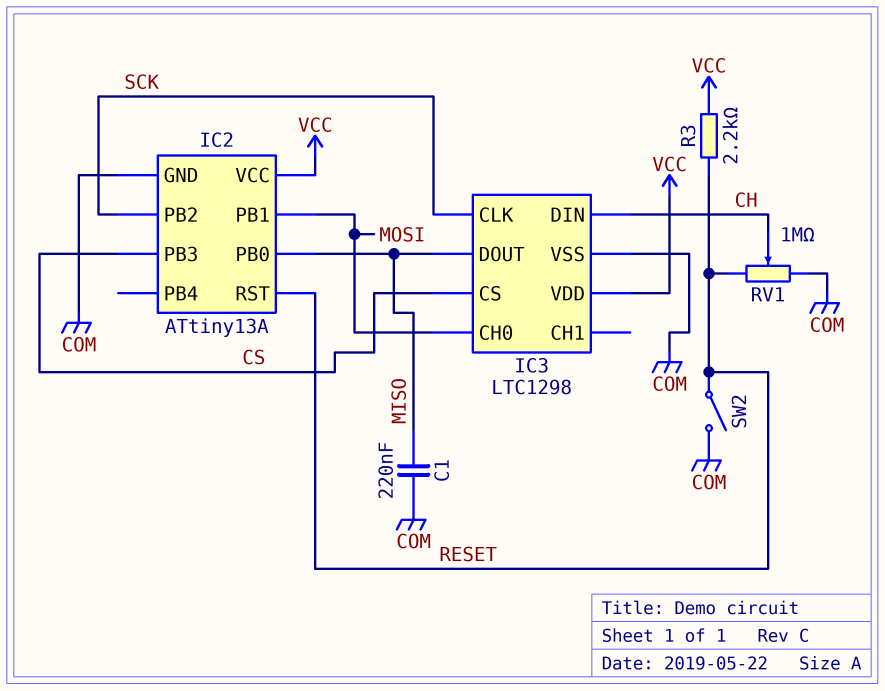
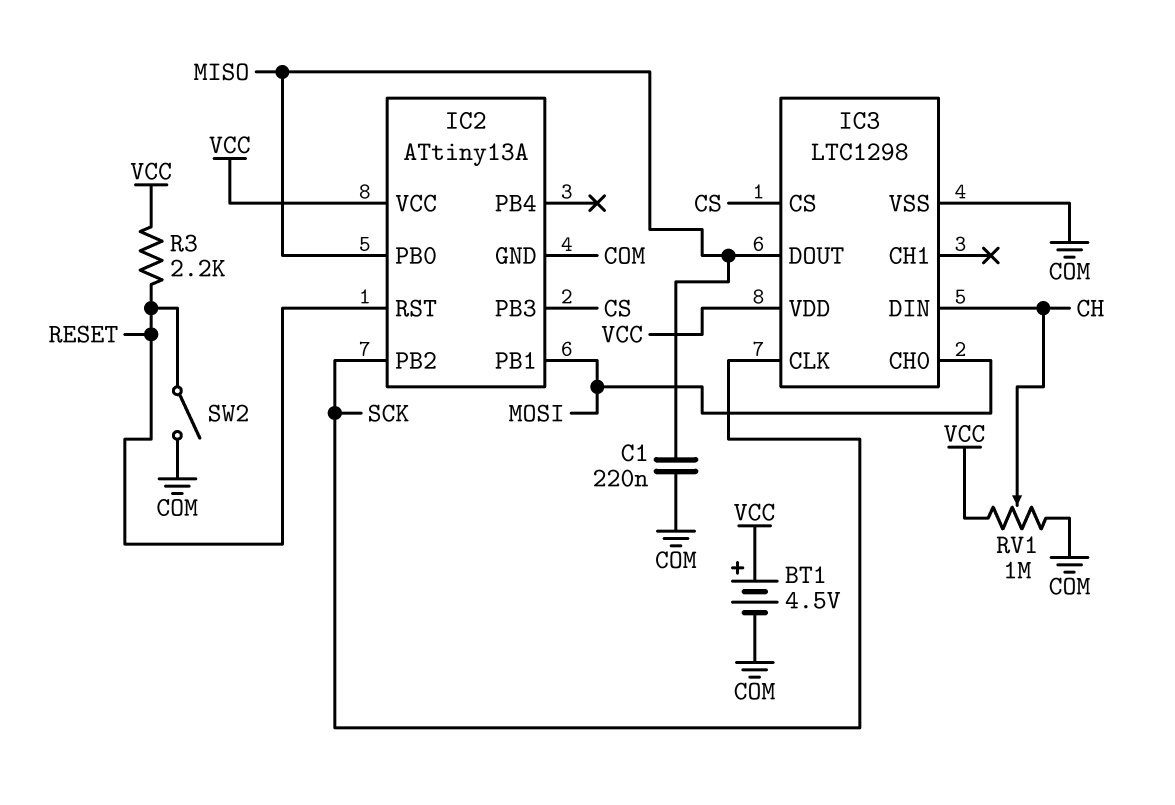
BT1: none -> 4.5V (plus VCC, minus COM)
RV1: 1M (COM, RESET, wiper CH) -> 1M (COM, VCC, wiper CH)

